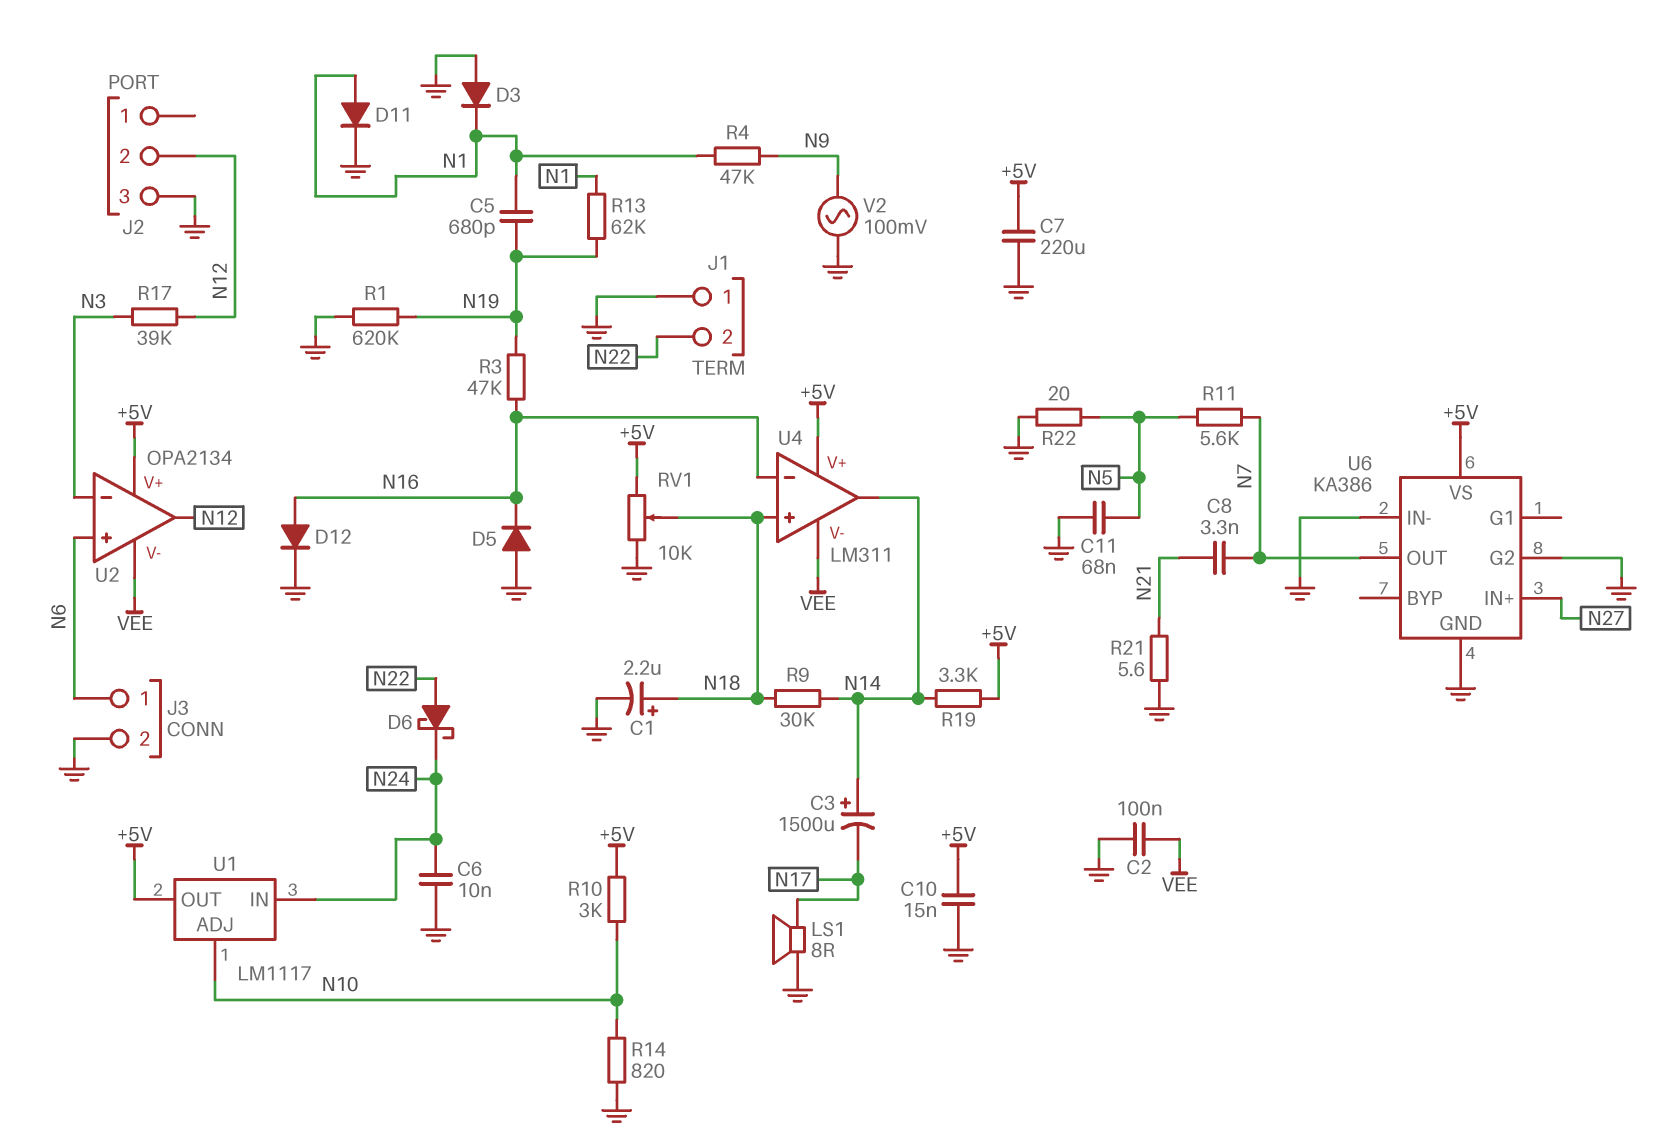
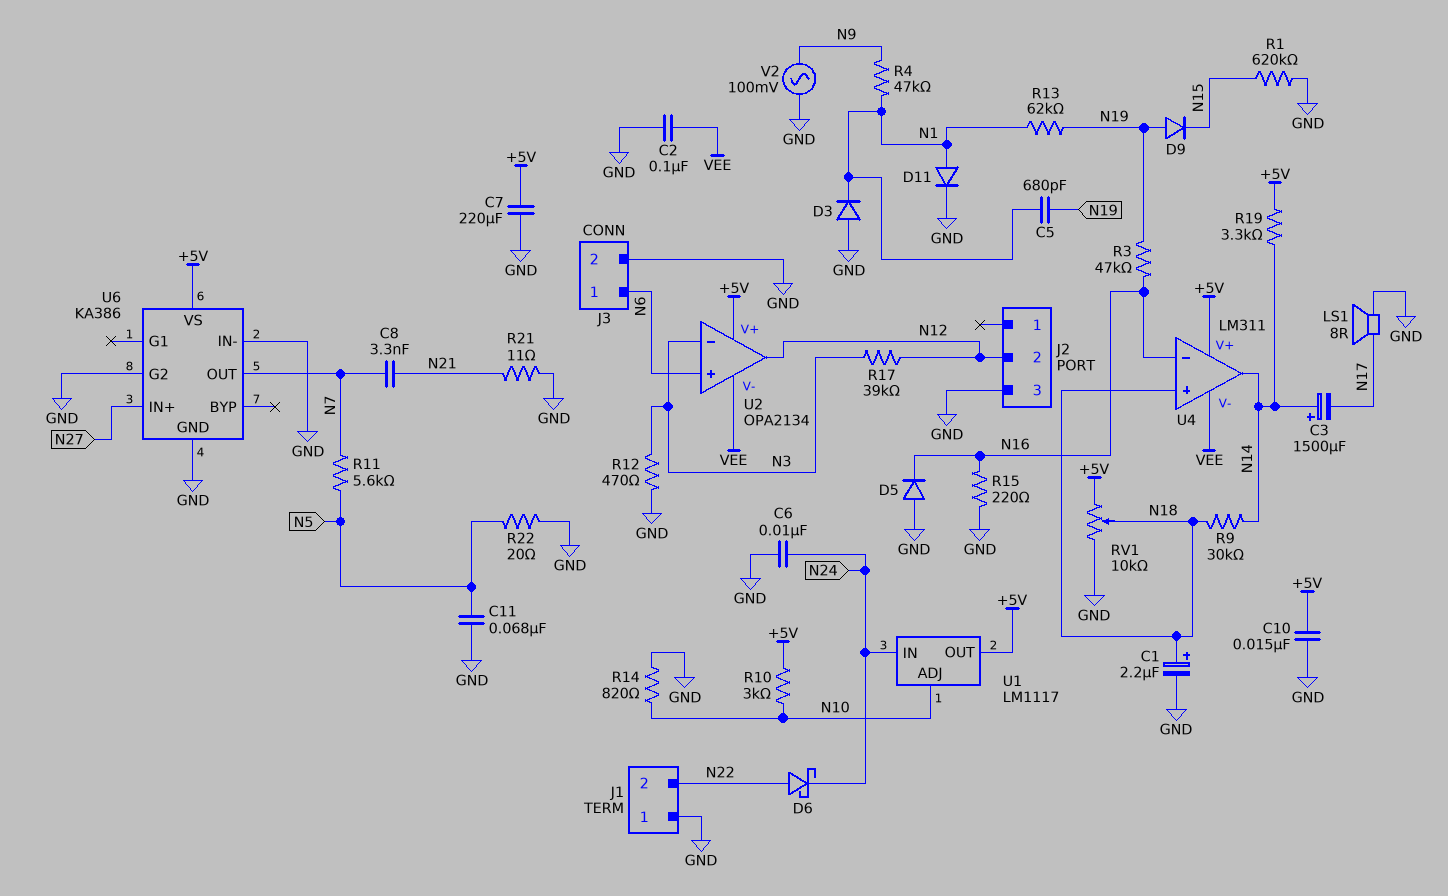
D9: none -> diode (A N19, K N15)
D12: diode (A N16, K GND) -> none
R1: 620k (GND, N19) -> 620k (GND, N15)
R12: none -> 470 (GND, N3)
R15: none -> 220 (GND, N16)
R21: 5.6 (GND, N21) -> 11 (GND, N21)

